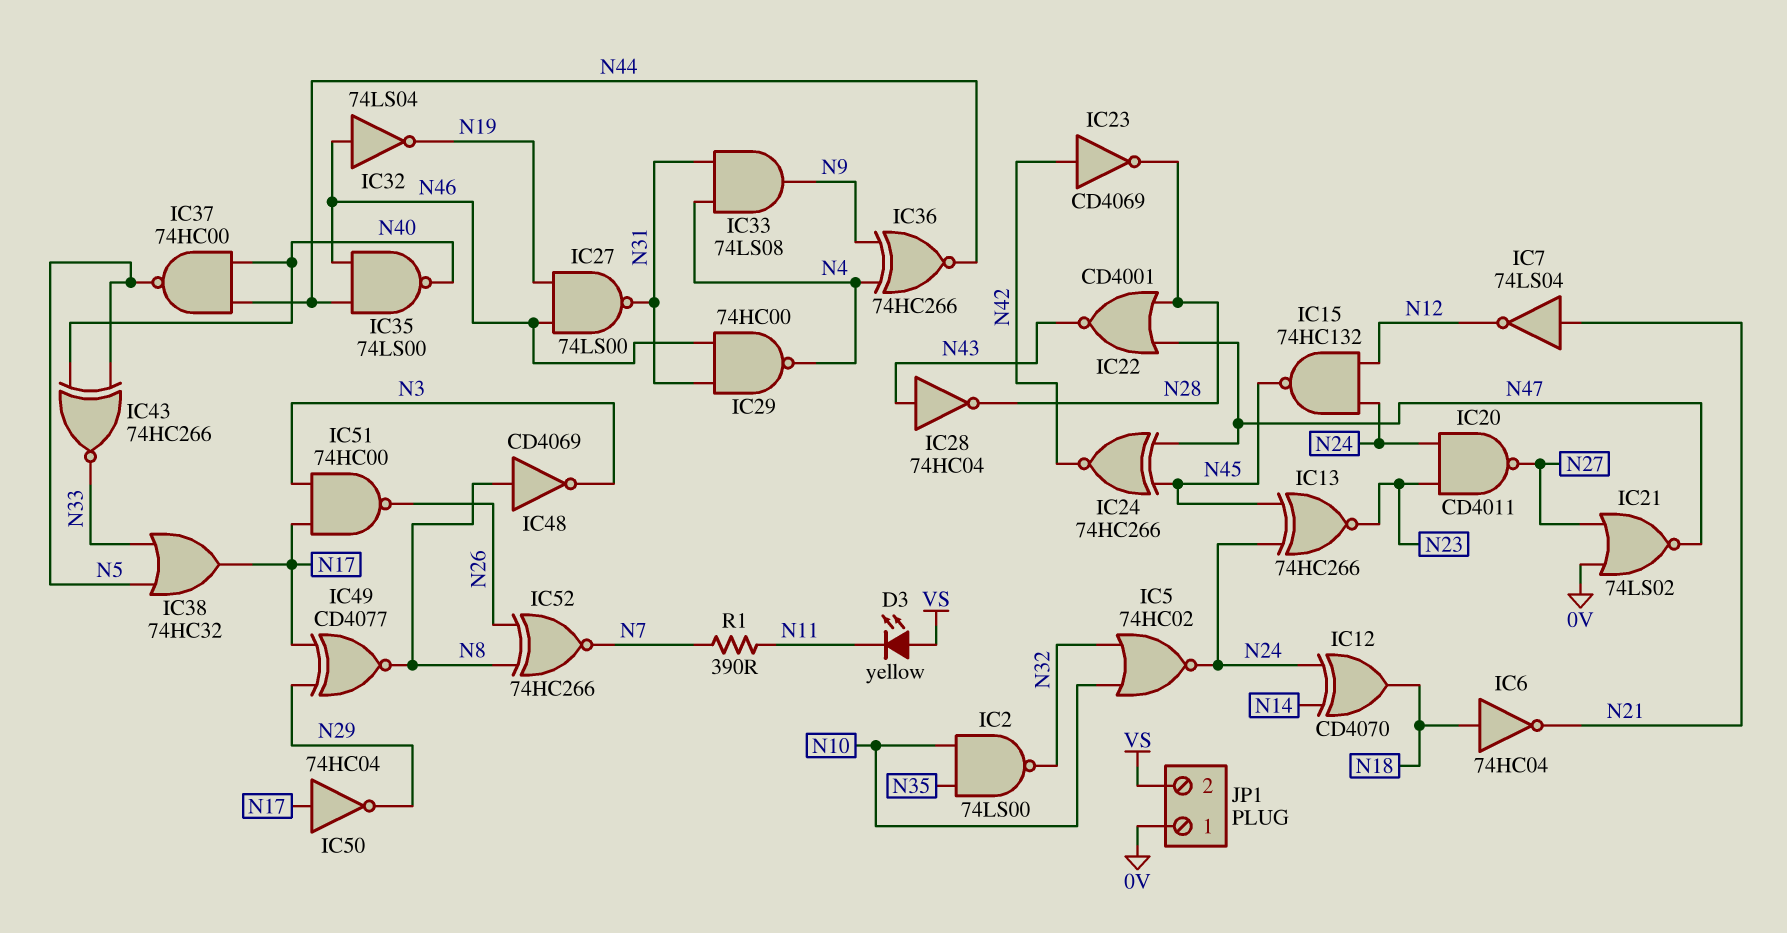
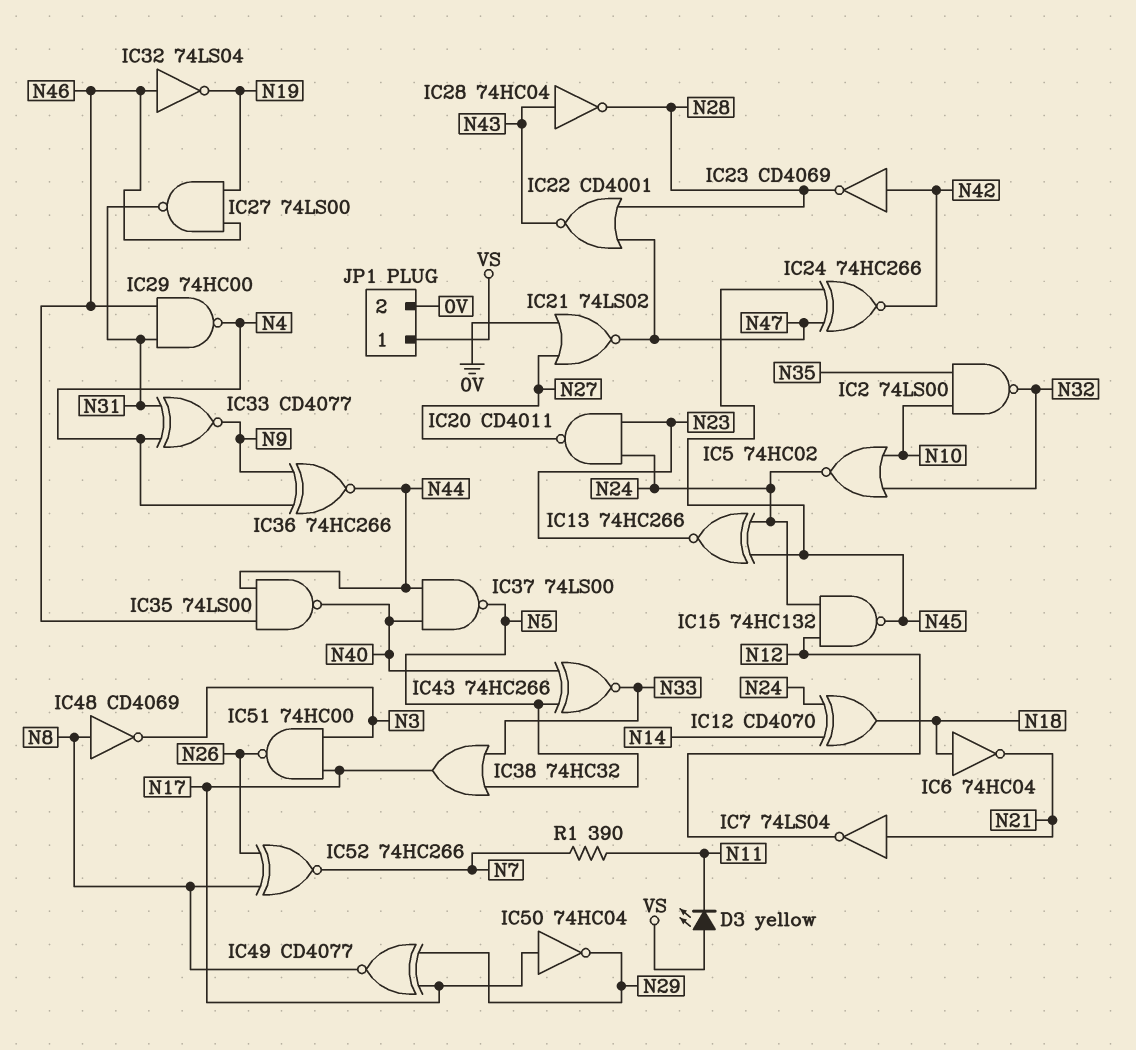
IC33: AND 74LS08 (in N4, in N31, out N9) -> XNOR CD4077 (in N4, in N31, out N9)
IC37: NAND 74HC00 (in N40, in N44, out N5) -> NAND 74LS00 (in N40, in N44, out N5)
JP1 pin 1: 0V -> VS
JP1 pin 2: VS -> 0V

